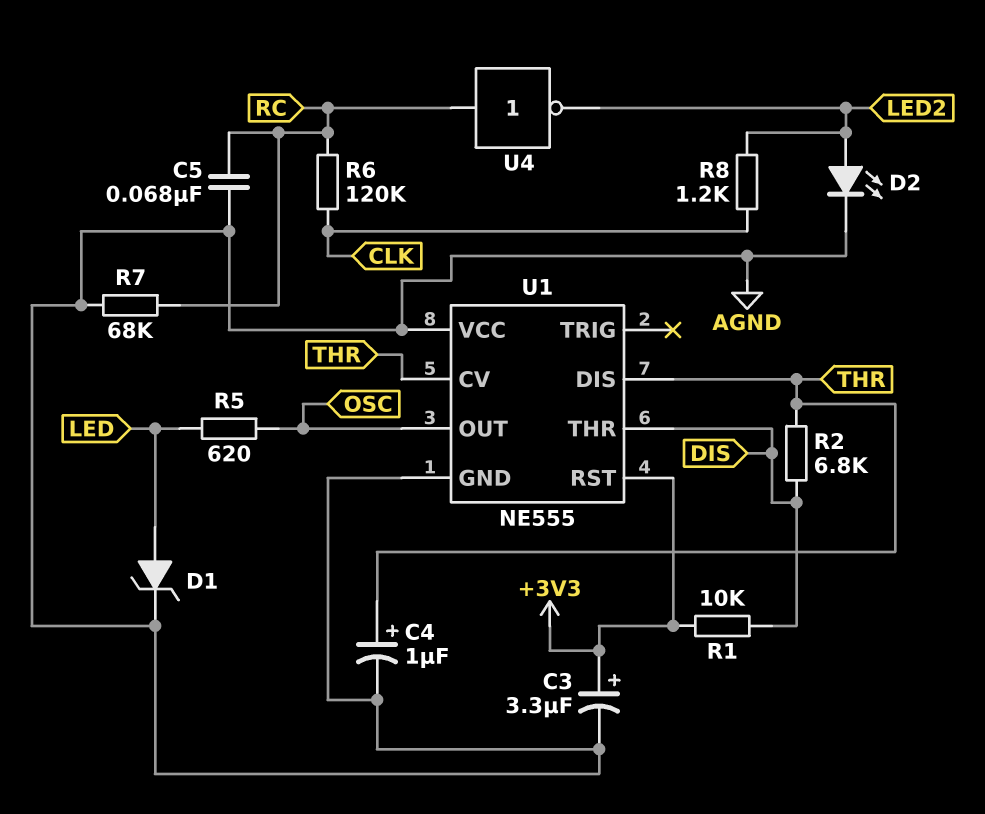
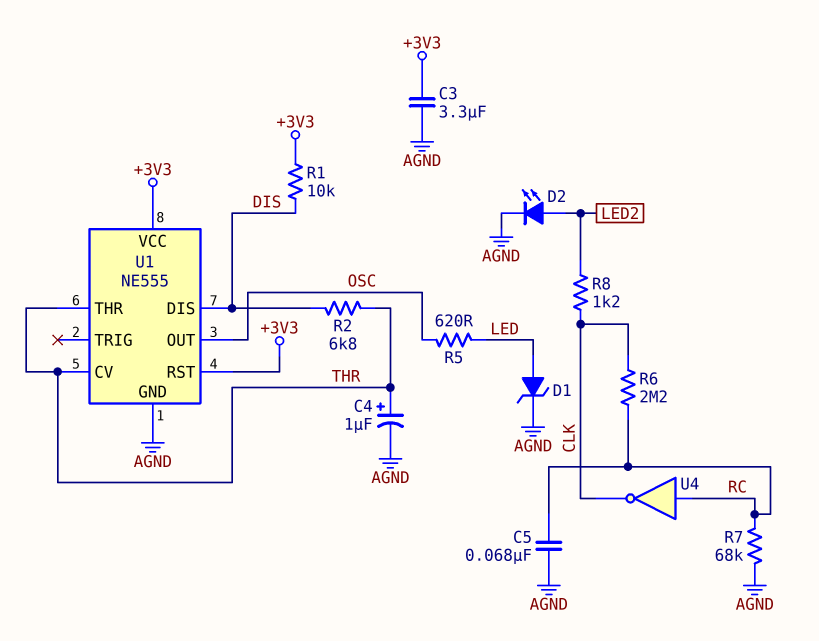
C3: 3.3uF (plus +3V3, minus AGND) -> 3.3uF (+3V3, AGND)
R6: 120k (CLK, RC) -> 2.2M (CLK, RC)
U1 pin DIS: THR -> DIS
U1 pin THR: DIS -> THR
U1 pin VCC: AGND -> +3V3
U4: NOT (in RC, out LED2) -> NOT (in RC, out CLK)

